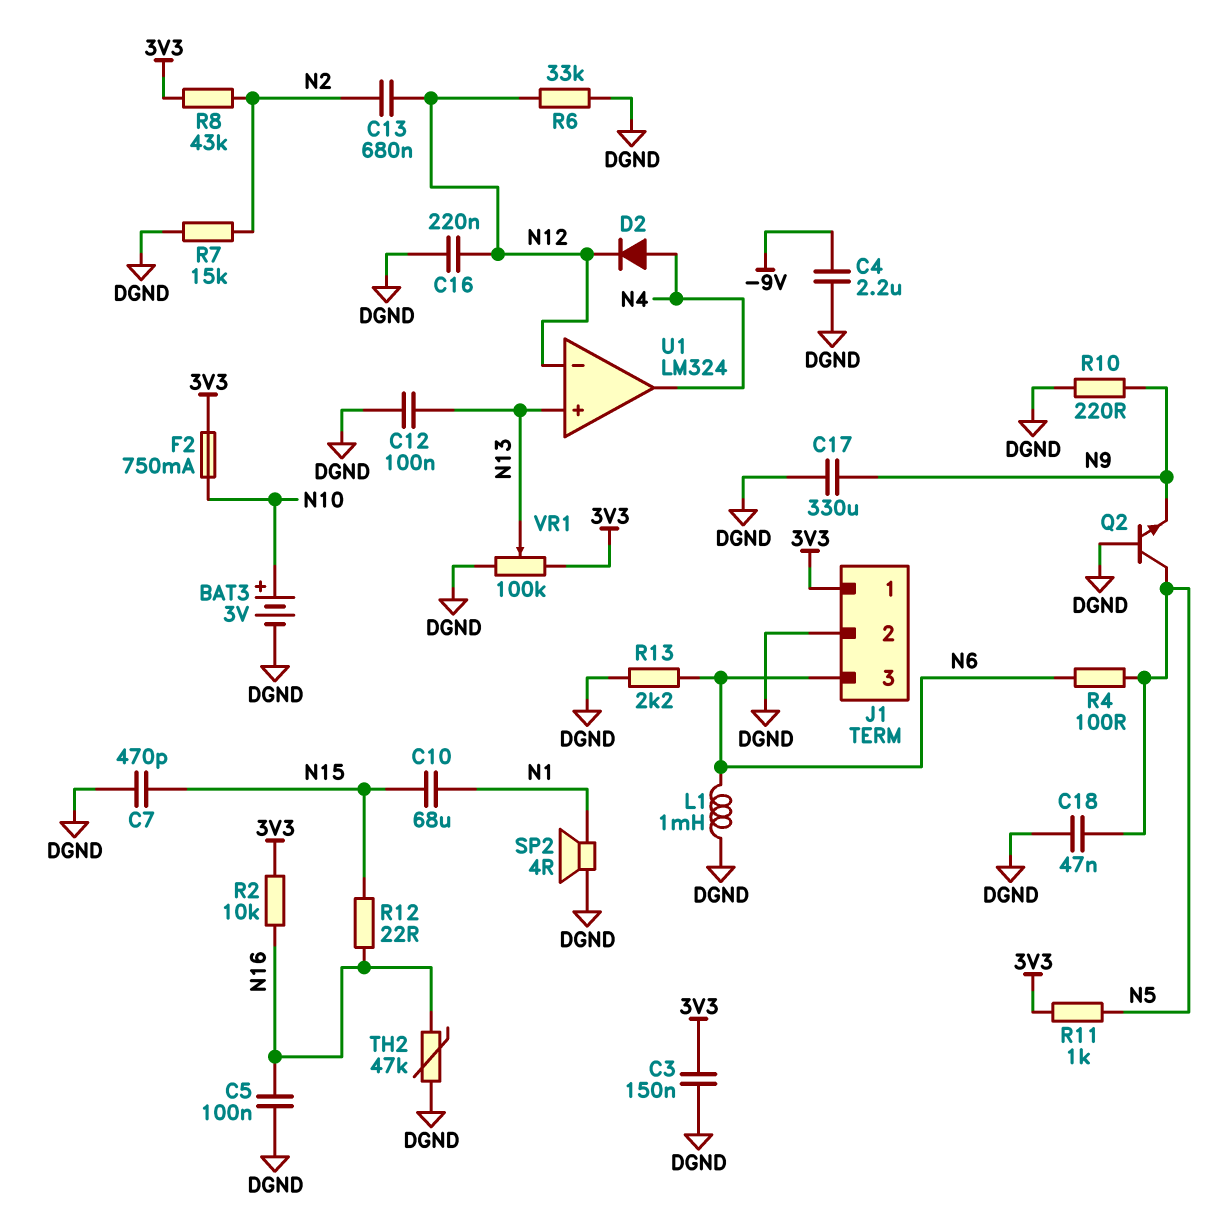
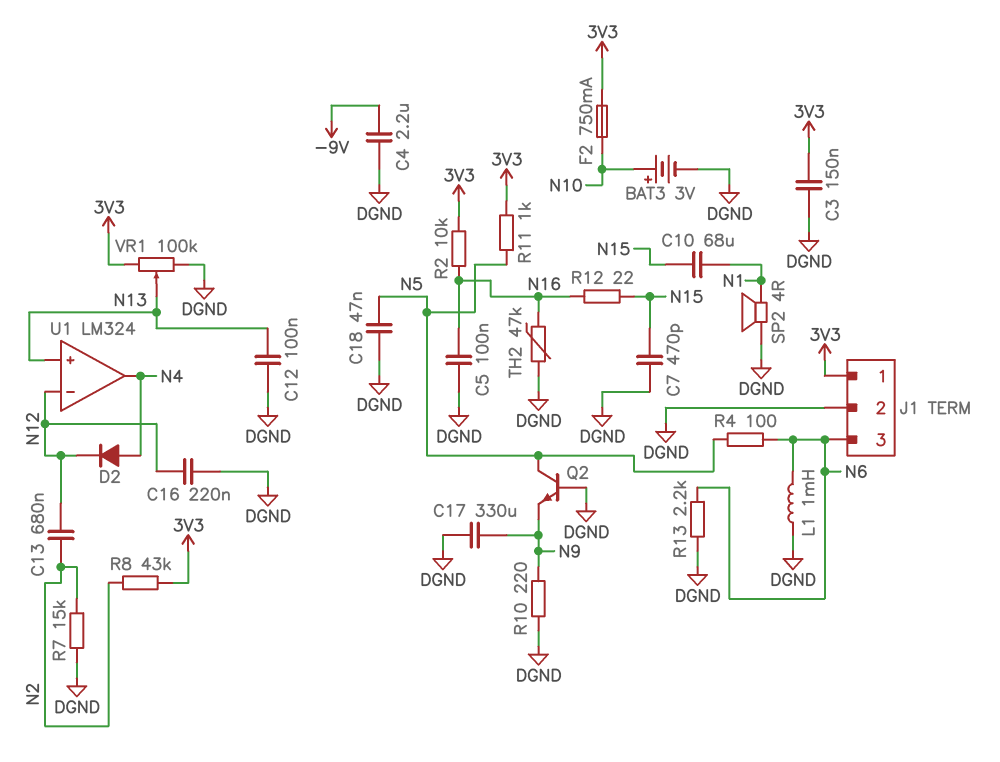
R6: 33k (DGND, N12) -> none

